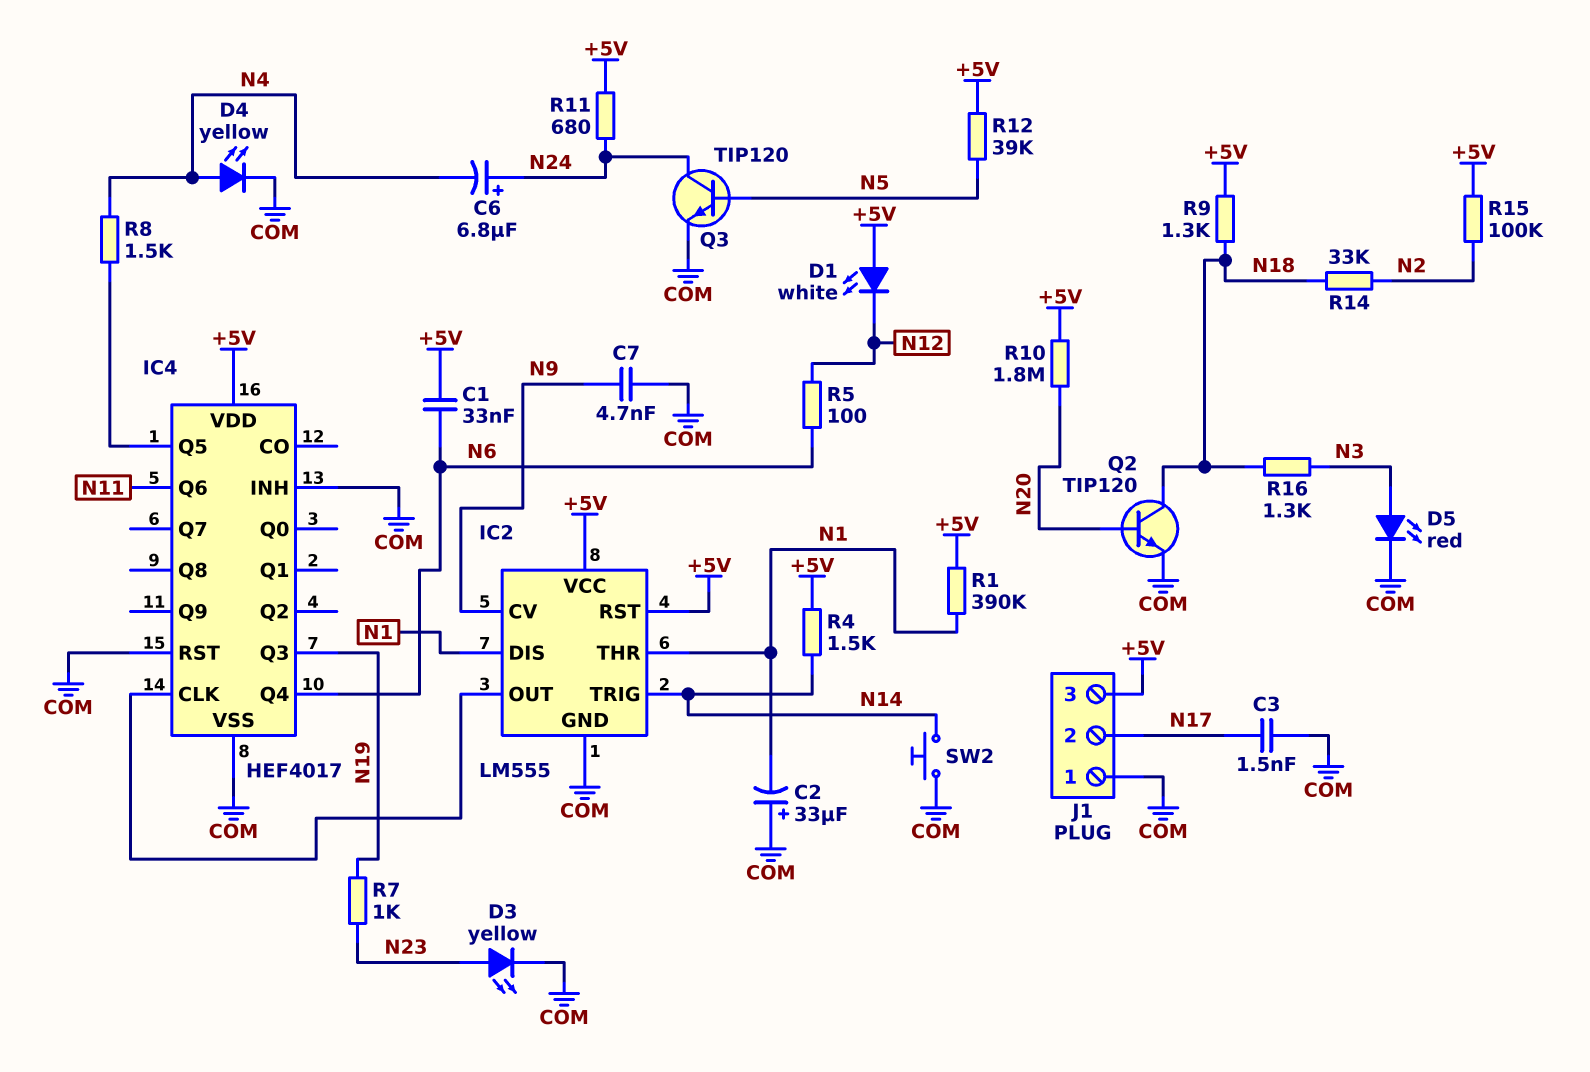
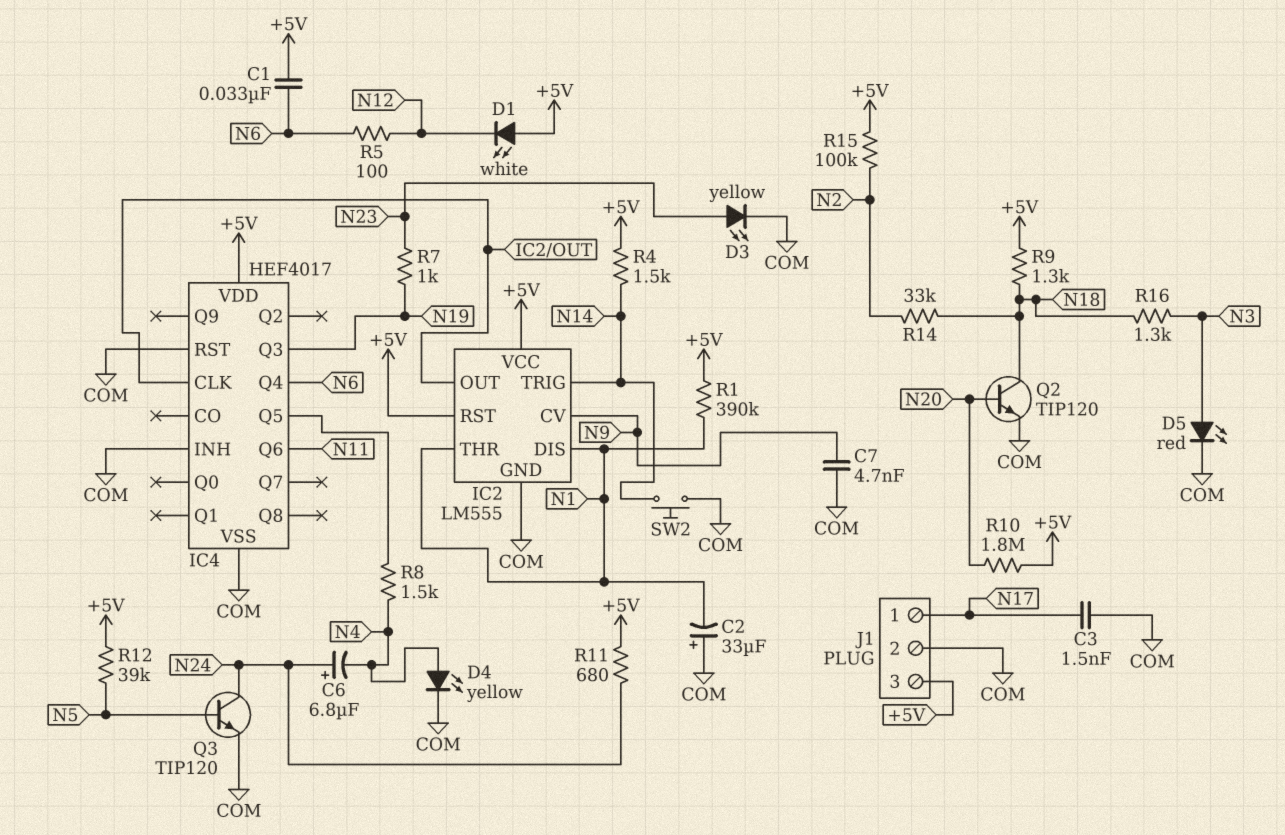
J1 pin 1: COM -> N17
J1 pin 2: N17 -> COM

